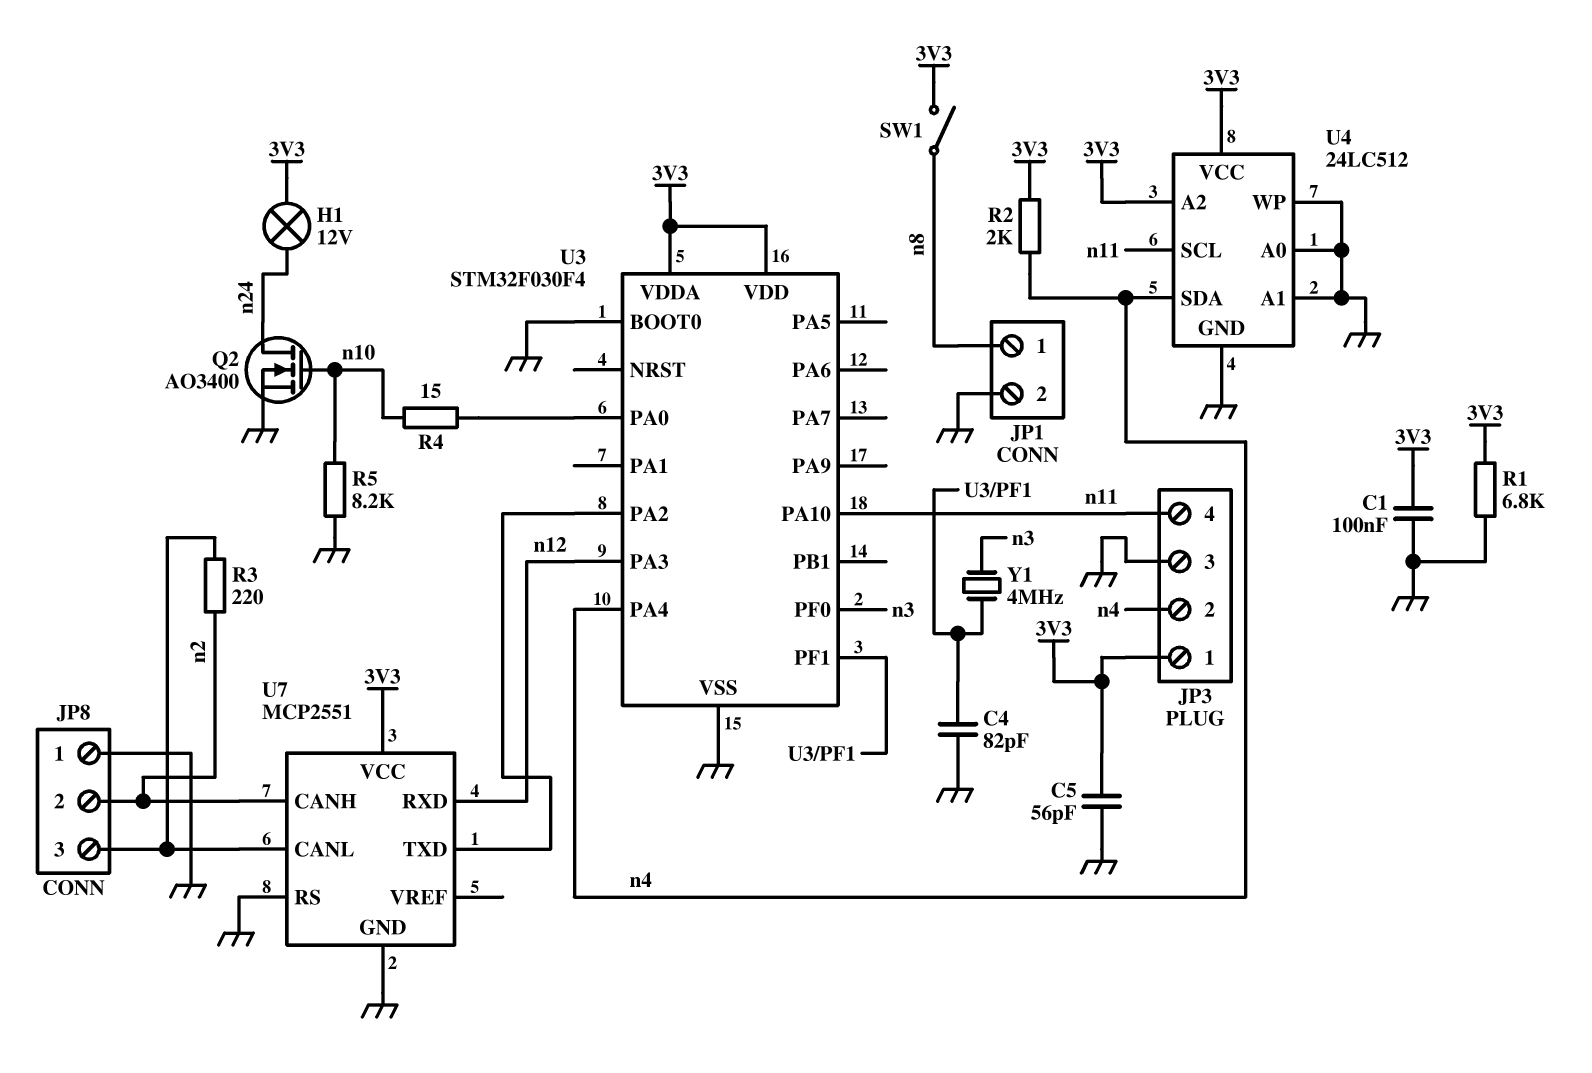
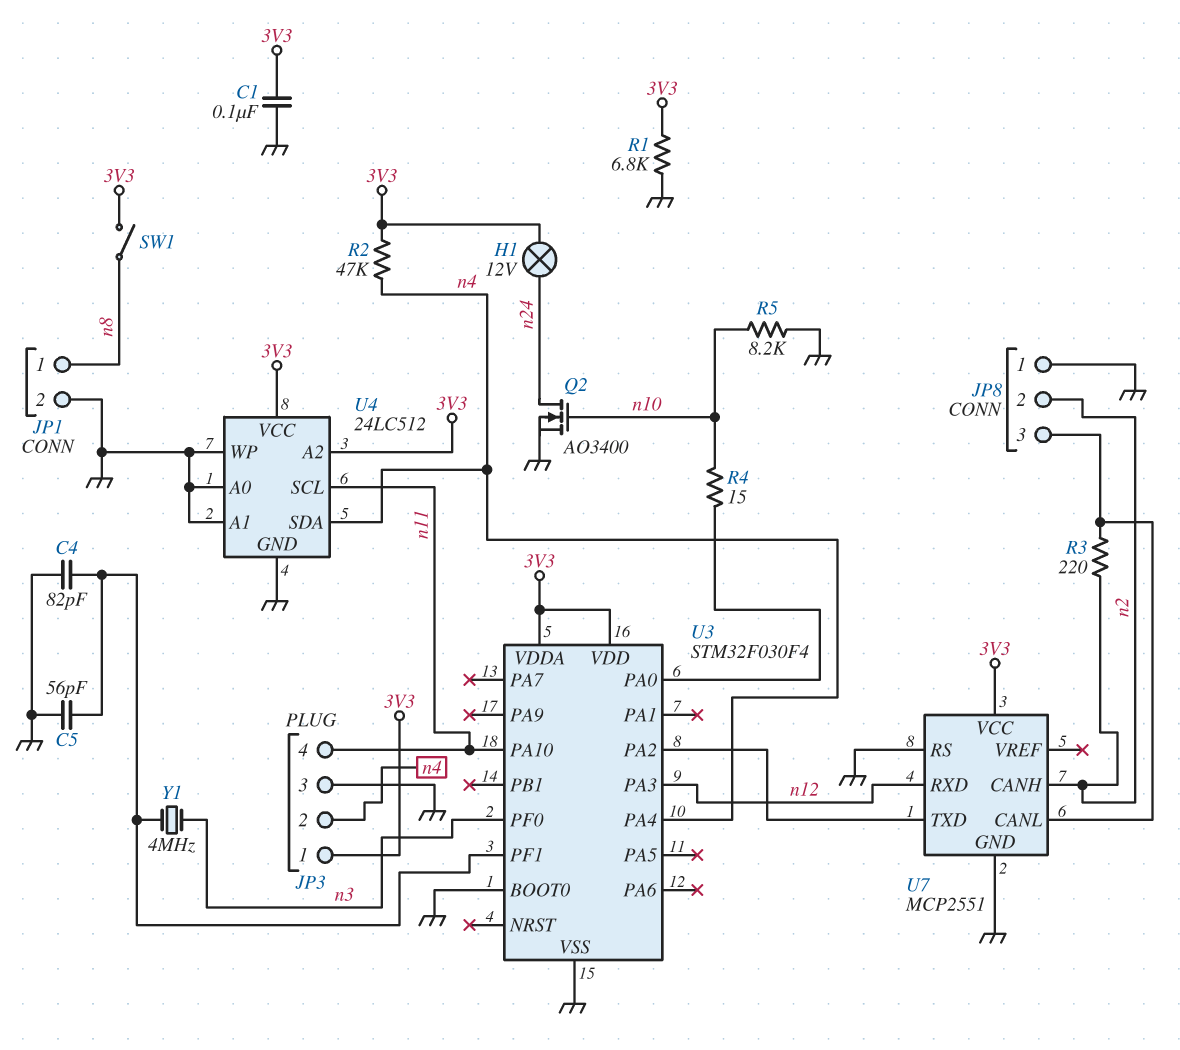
C5: 56pF (3V3, GND) -> 56pF (GND, U3/PF1)
R2: 2k (3V3, n4) -> 47k (3V3, n4)

